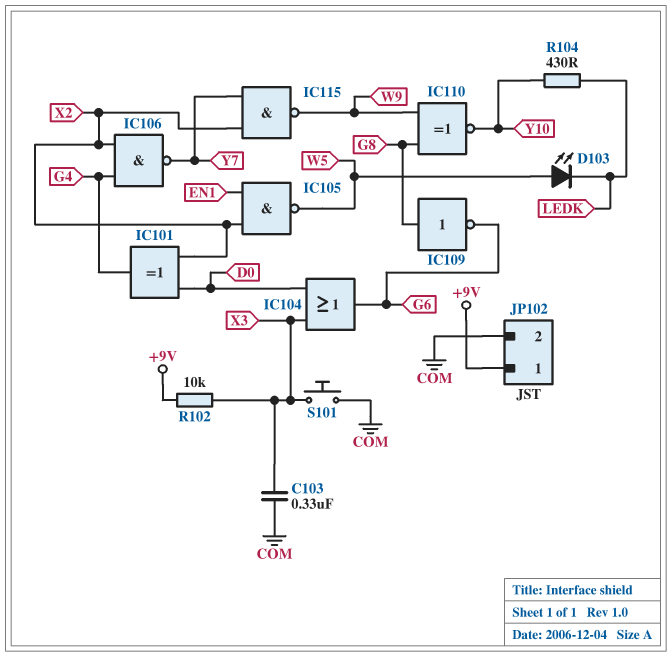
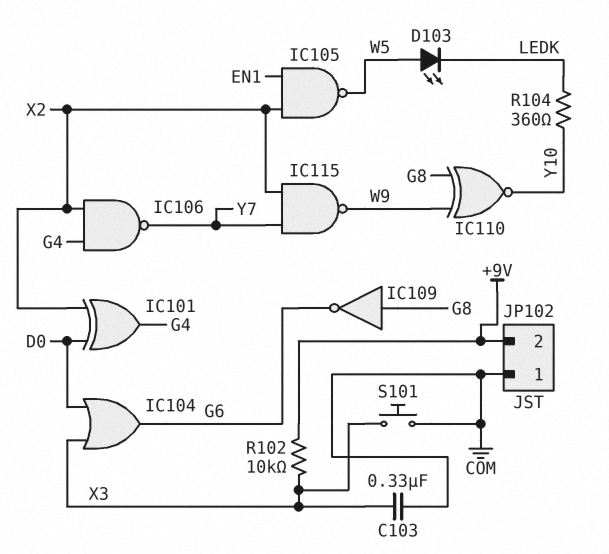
JP102 pin 1: +9V -> COM
JP102 pin 2: COM -> +9V
R104: 430 (LEDK, Y10) -> 360 (LEDK, Y10)

